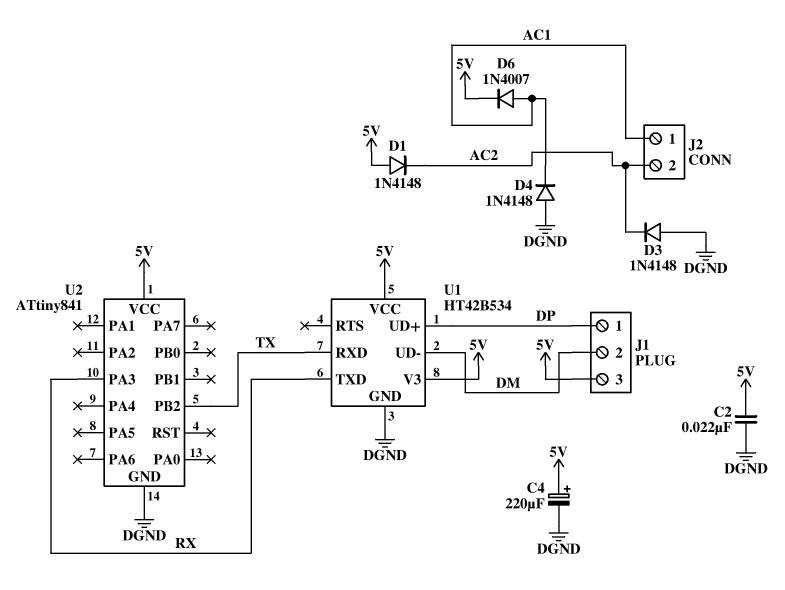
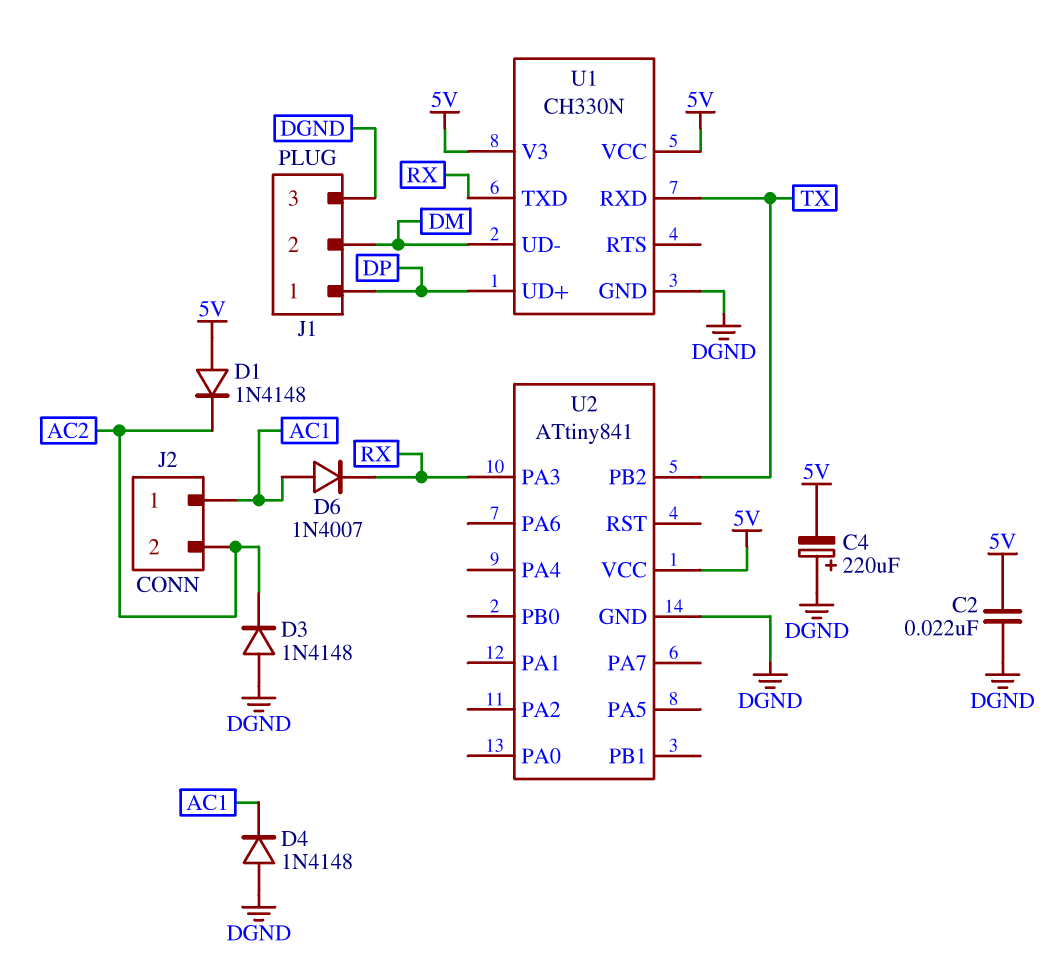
C4: 220uF (plus 5V, minus DGND) -> 220uF (plus DGND, minus 5V)
D6: diode 1N4007 (A AC1, K 5V) -> diode 1N4007 (A AC1, K RX)
J1 pin 3: 5V -> DGND
U1: HT42B534 -> CH330N

